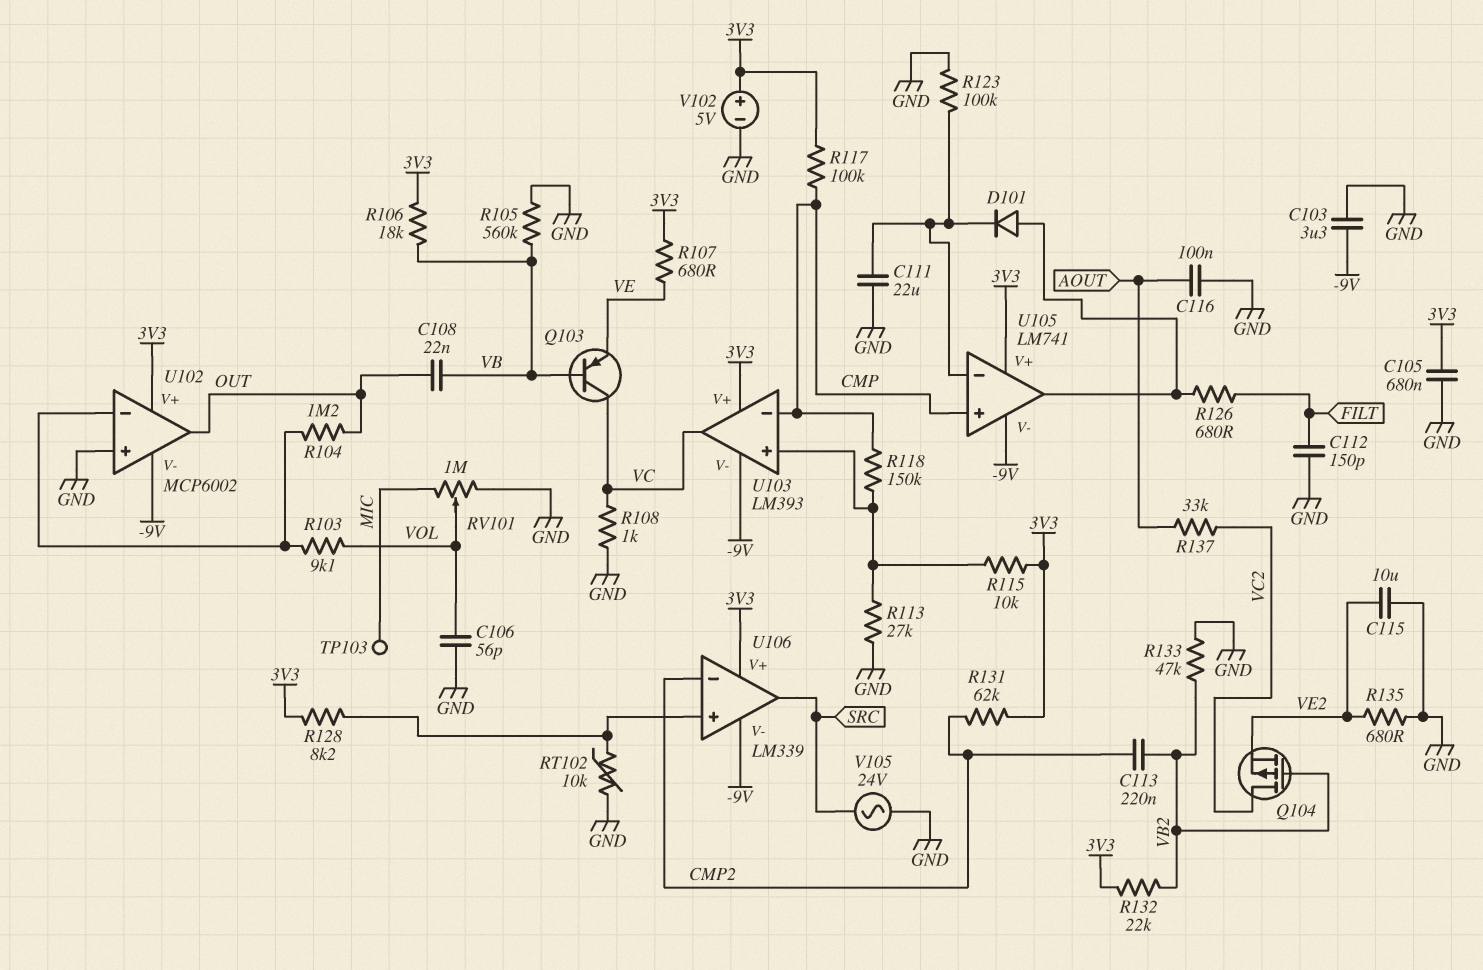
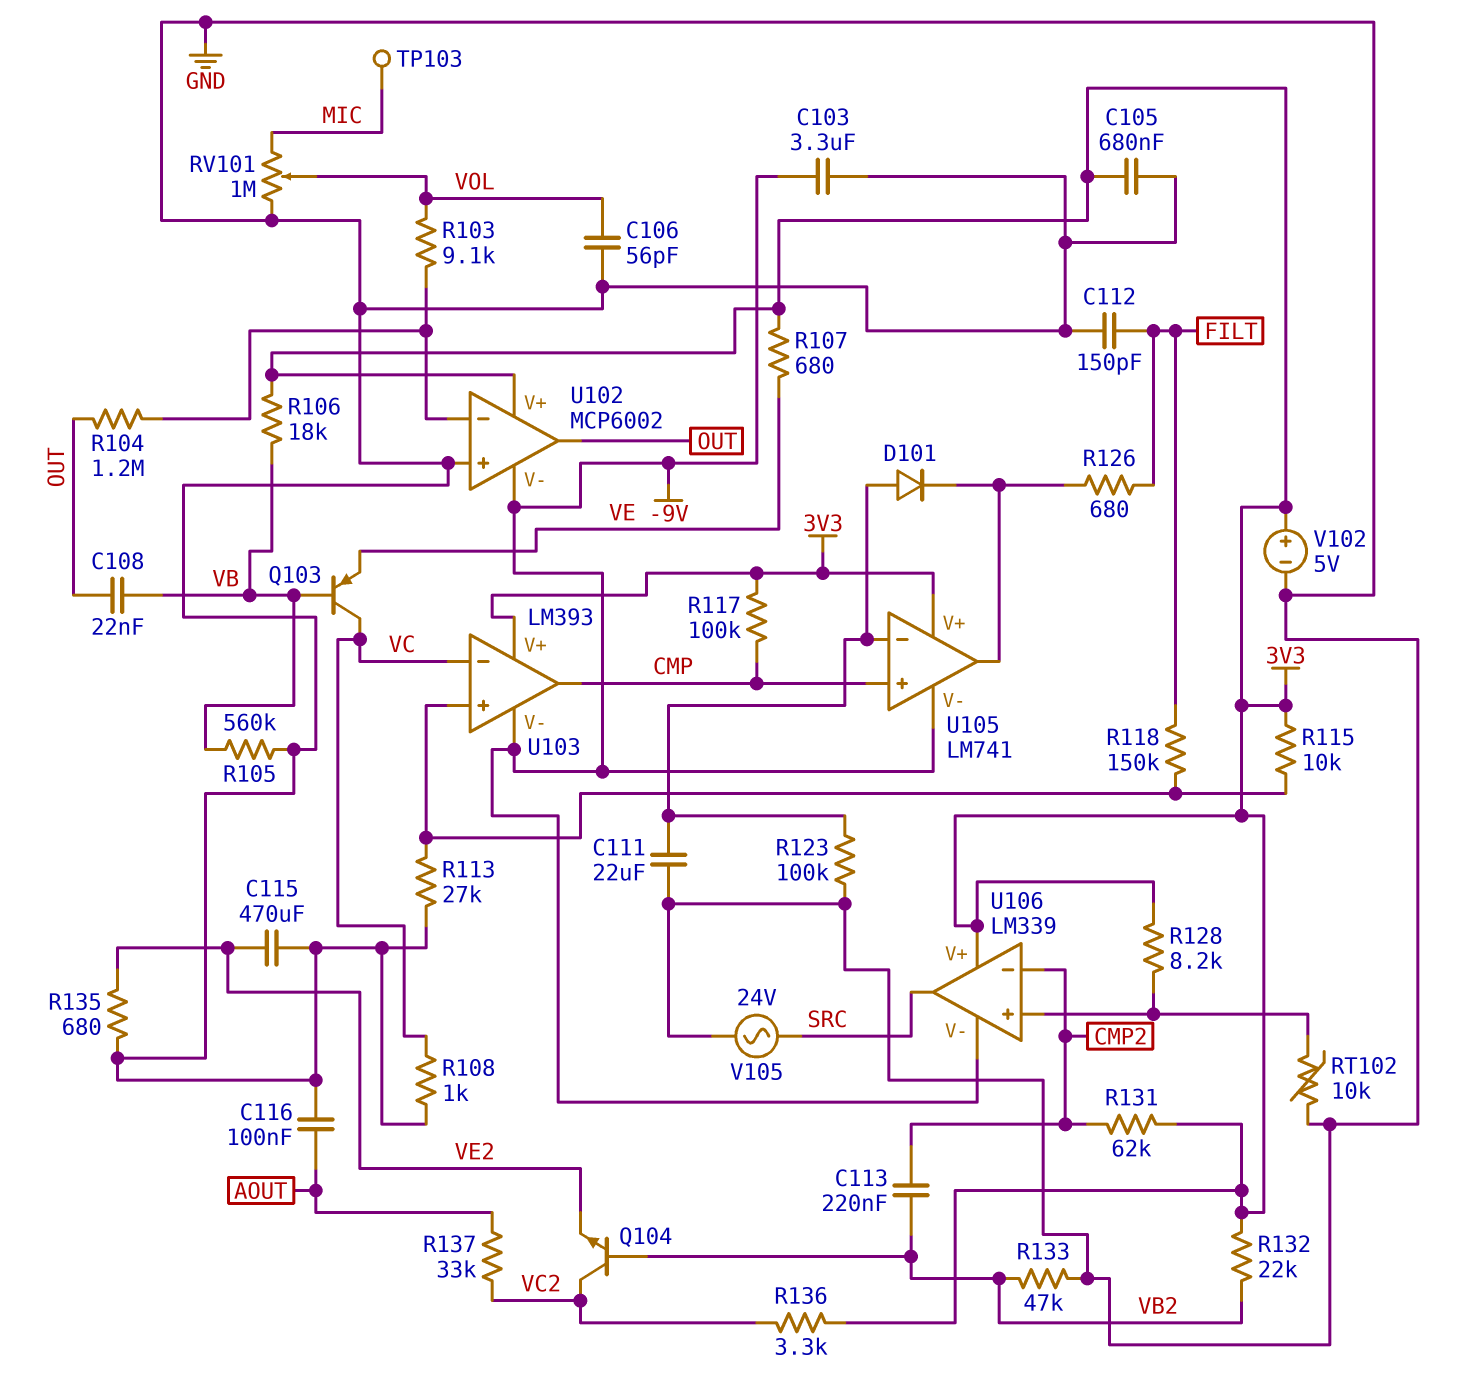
C115: 10uF (GND, VE2) -> 470uF (GND, VE2)
D101: diode (A U105/out, K U105/in-) -> diode (A U105/in-, K U105/out)
Q104: PMOS (G VB2, D VC2, S VE2) -> NPN (B VB2, C VC2, E VE2)
R118: 150k (CMP, U103/in+) -> 150k (FILT, U103/in+)
R136: none -> 3.3k (3V3, VC2)
U103 pin in-: CMP -> VC
U103 pin out: VC -> CMP

